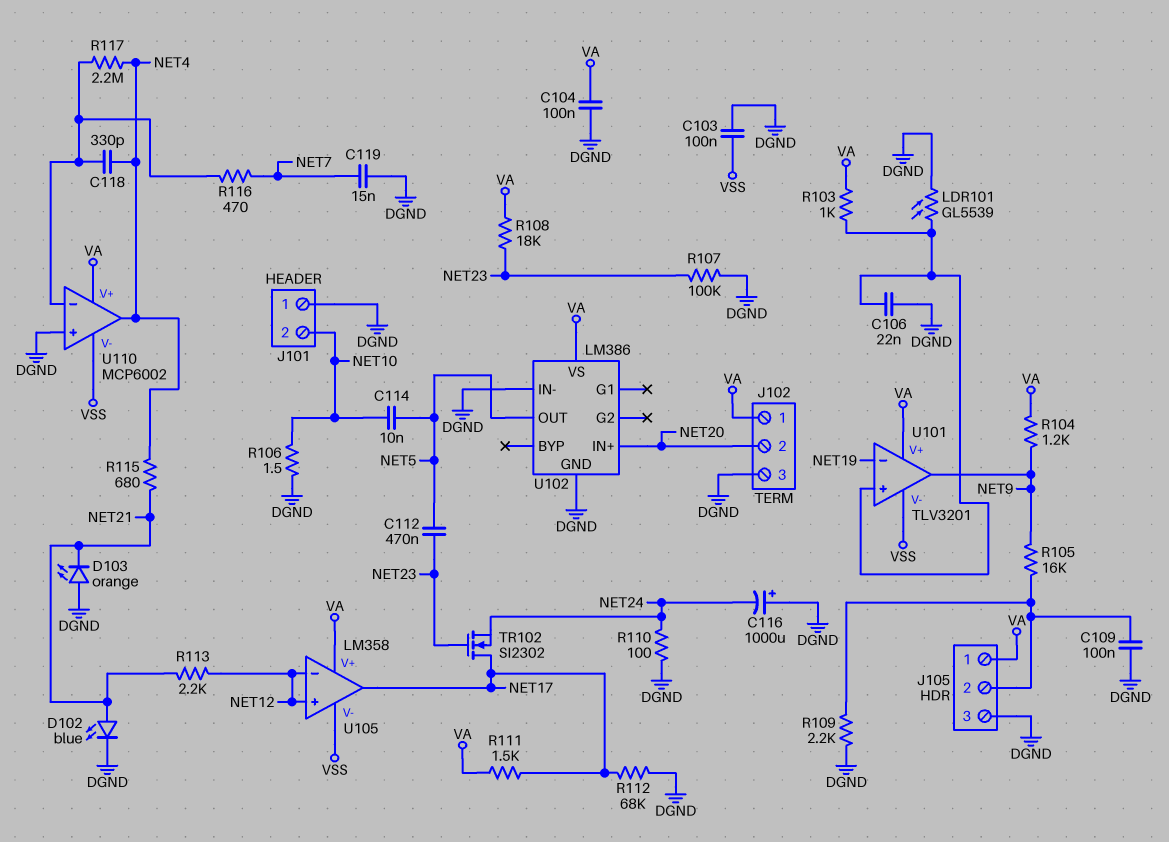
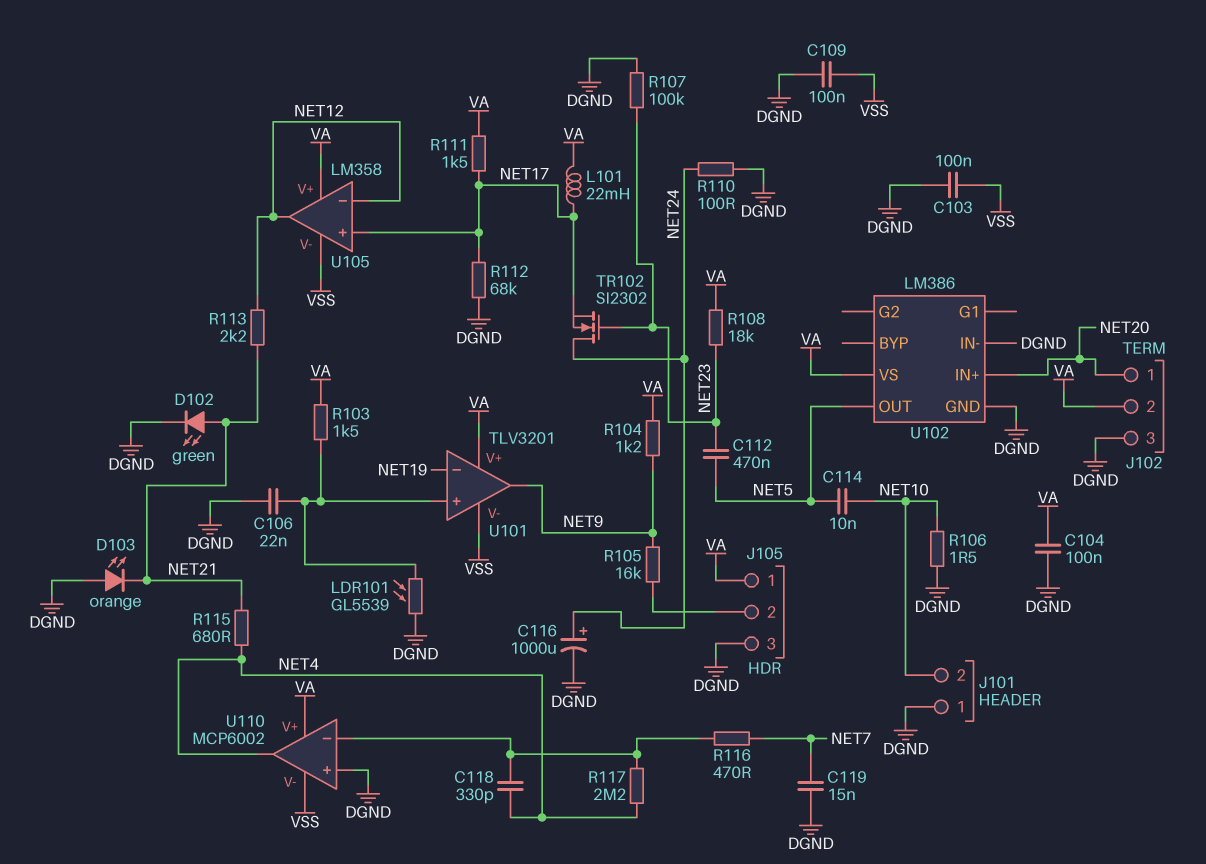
C109: 100nF (DGND, J105/2) -> 100nF (DGND, VSS)
C116: 1000uF (plus DGND, minus NET24) -> 1000uF (plus NET24, minus DGND)
D102: LED blue (A NET21, K DGND) -> LED green (A NET21, K DGND)
J102 pin 1: VA -> NET20
J102 pin 2: NET20 -> VA
L101: none -> 22mH (NET17, VA)
R103: 1k (U101/in+, VA) -> 1.5k (U101/in+, VA)
R109: 2.2k (DGND, J105/2) -> none
TR102: NMOS SI2302 (G NET23, D NET17, S NET24) -> NMOS SI2302 (G NET23, D NET24, S NET17)
U105 pin in+: NET12 -> NET17
U105 pin out: NET17 -> NET12

